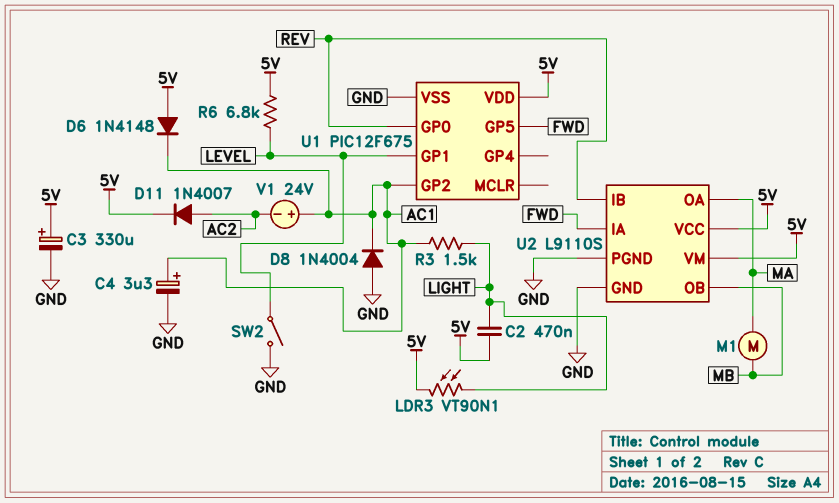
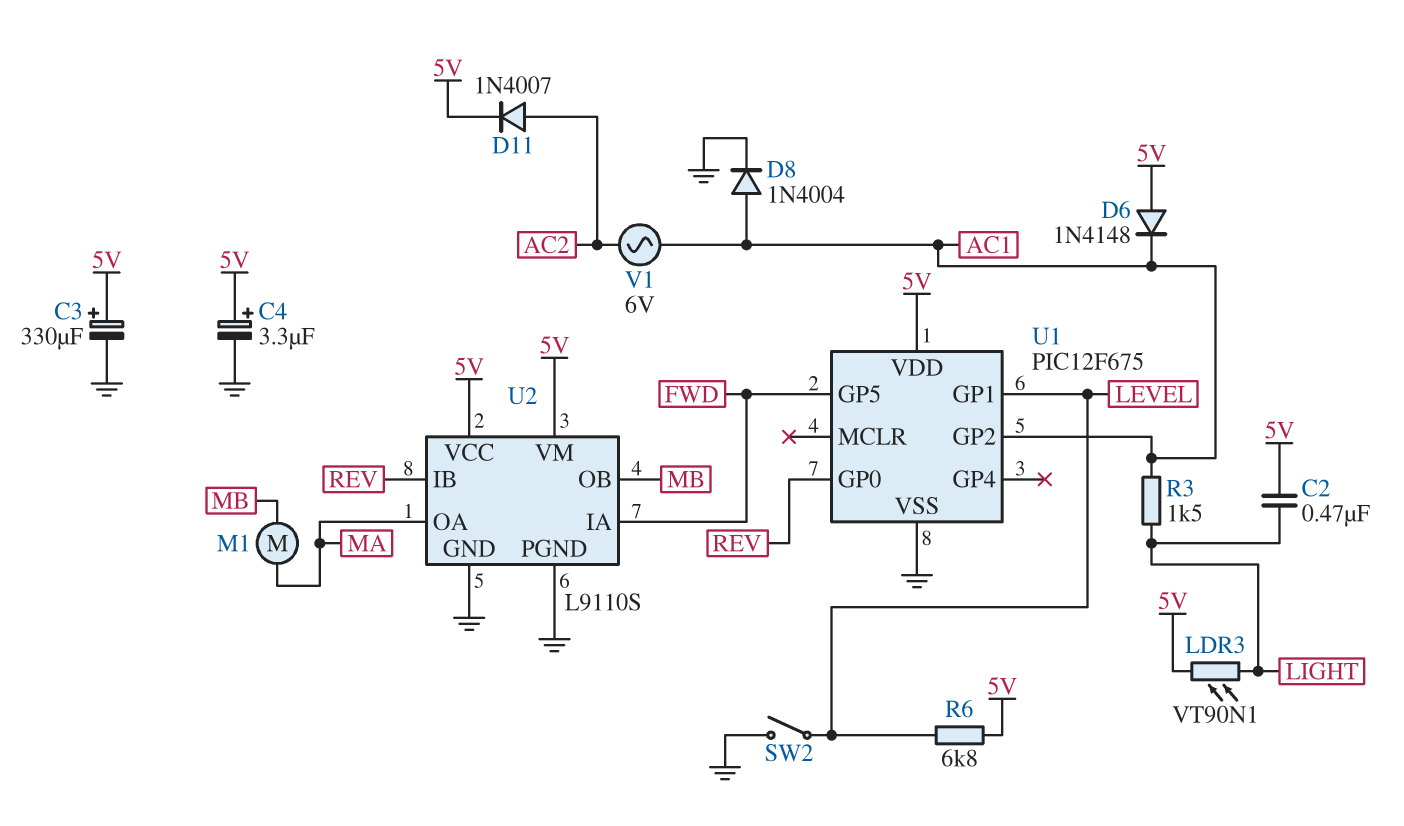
C4: 3.3uF (plus AC1, minus GND) -> 3.3uF (plus 5V, minus GND)
D8: diode 1N4004 (A GND, K AC1) -> diode 1N4004 (A AC1, K GND)
V1: 24V (plus AC1, minus AC2) -> AC 6V (AC1, AC2)

